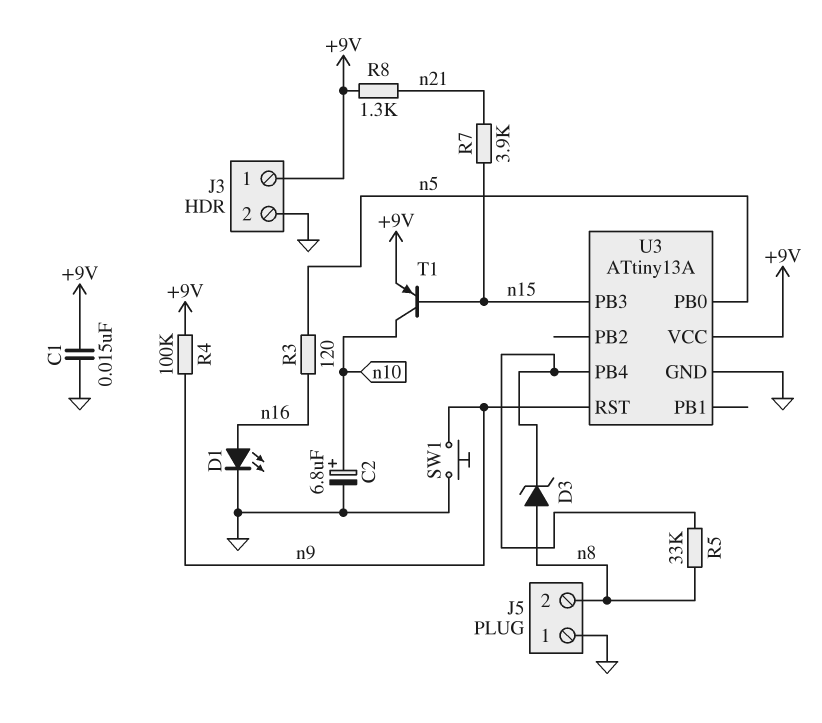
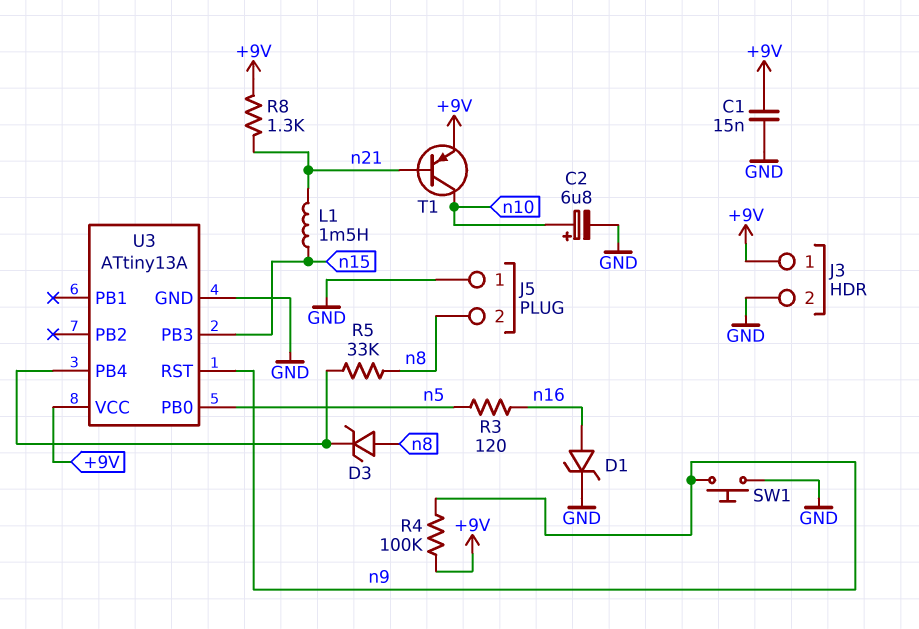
D1: LED (A n16, K GND) -> zener (A n16, K GND)
L1: none -> 1.5mH (n15, n21)
R7: 3.9k (n15, n21) -> none
T1: PNP (B n15, C n10, E +9V) -> PNP (B n21, C n10, E +9V)

